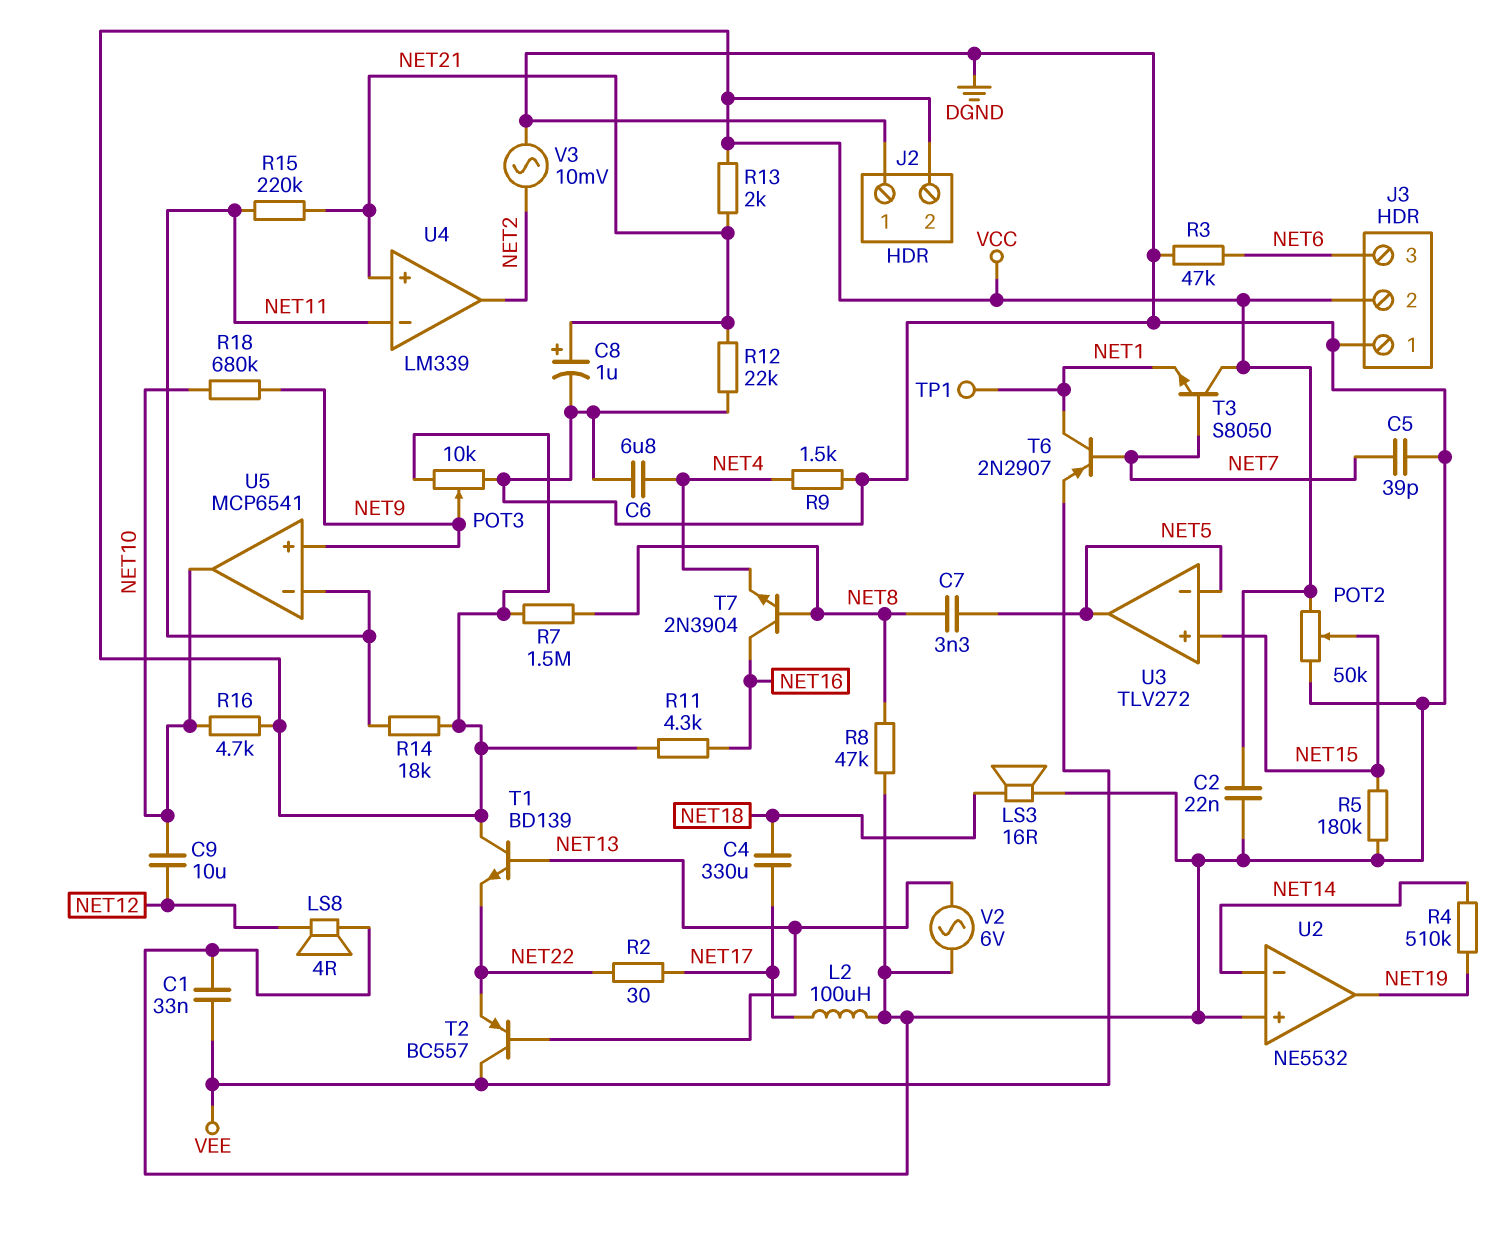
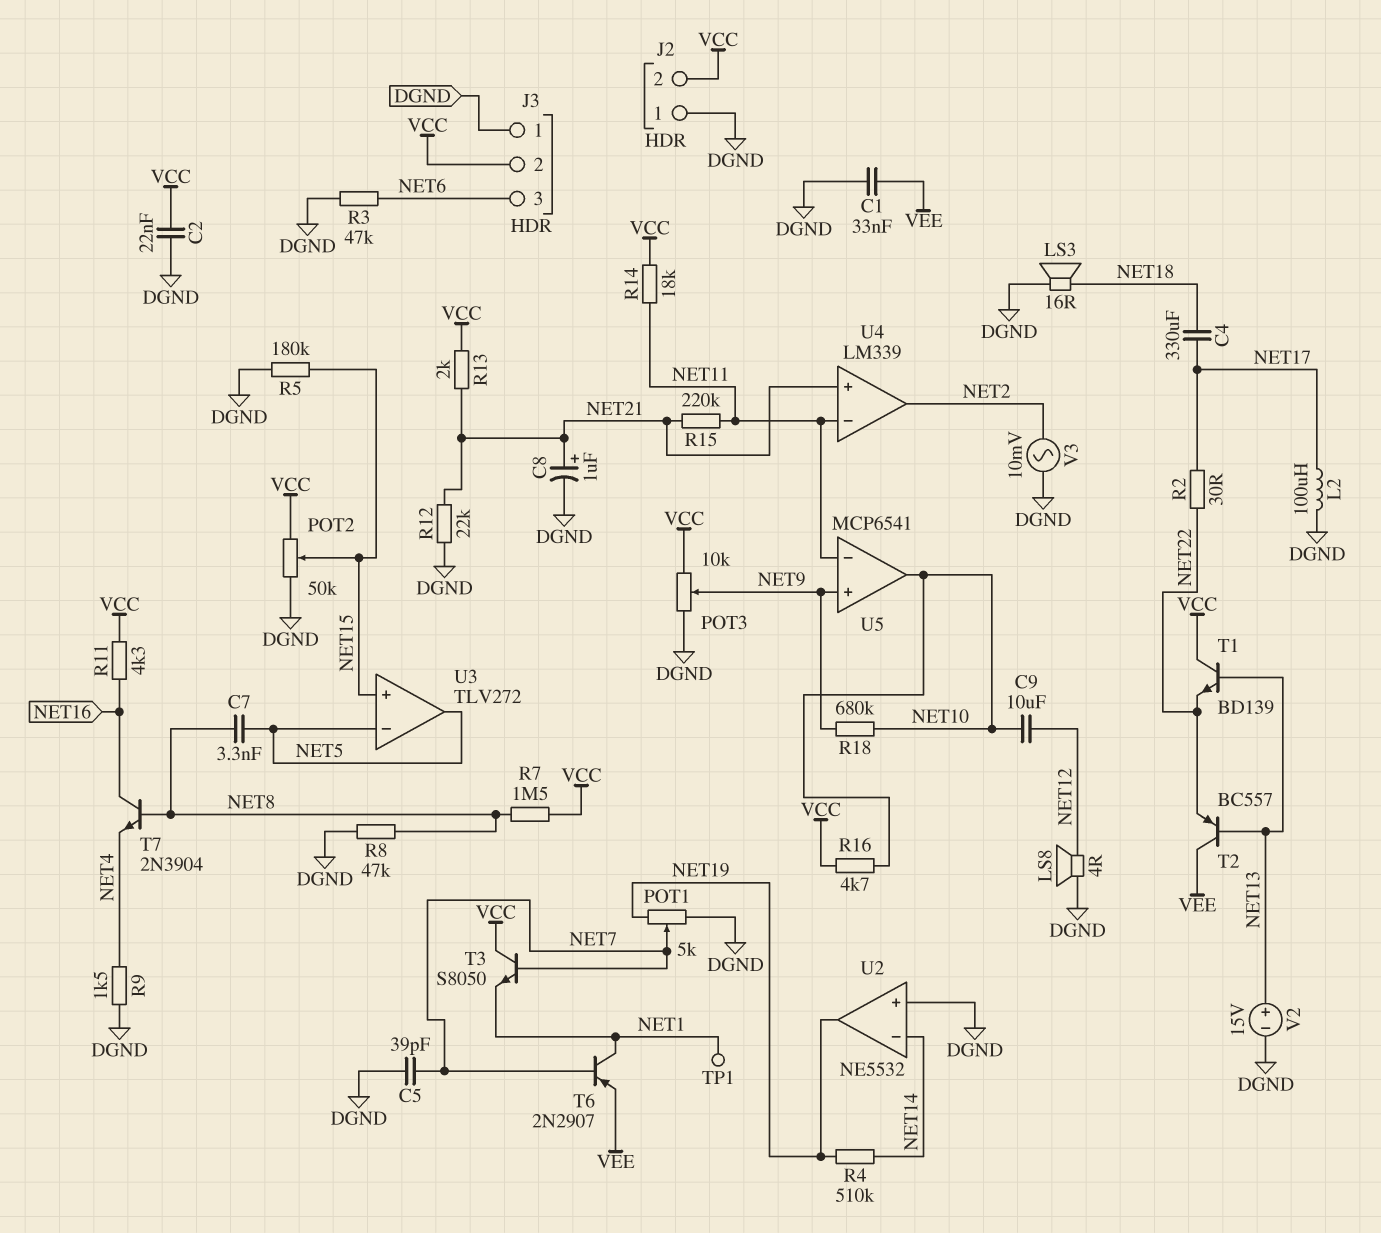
C6: 6.8uF (DGND, NET4) -> none
POT1: none -> 5k (DGND, NET19, wiper NET7)
V2: AC 6V (DGND, NET13) -> 15V (plus NET13, minus DGND)

